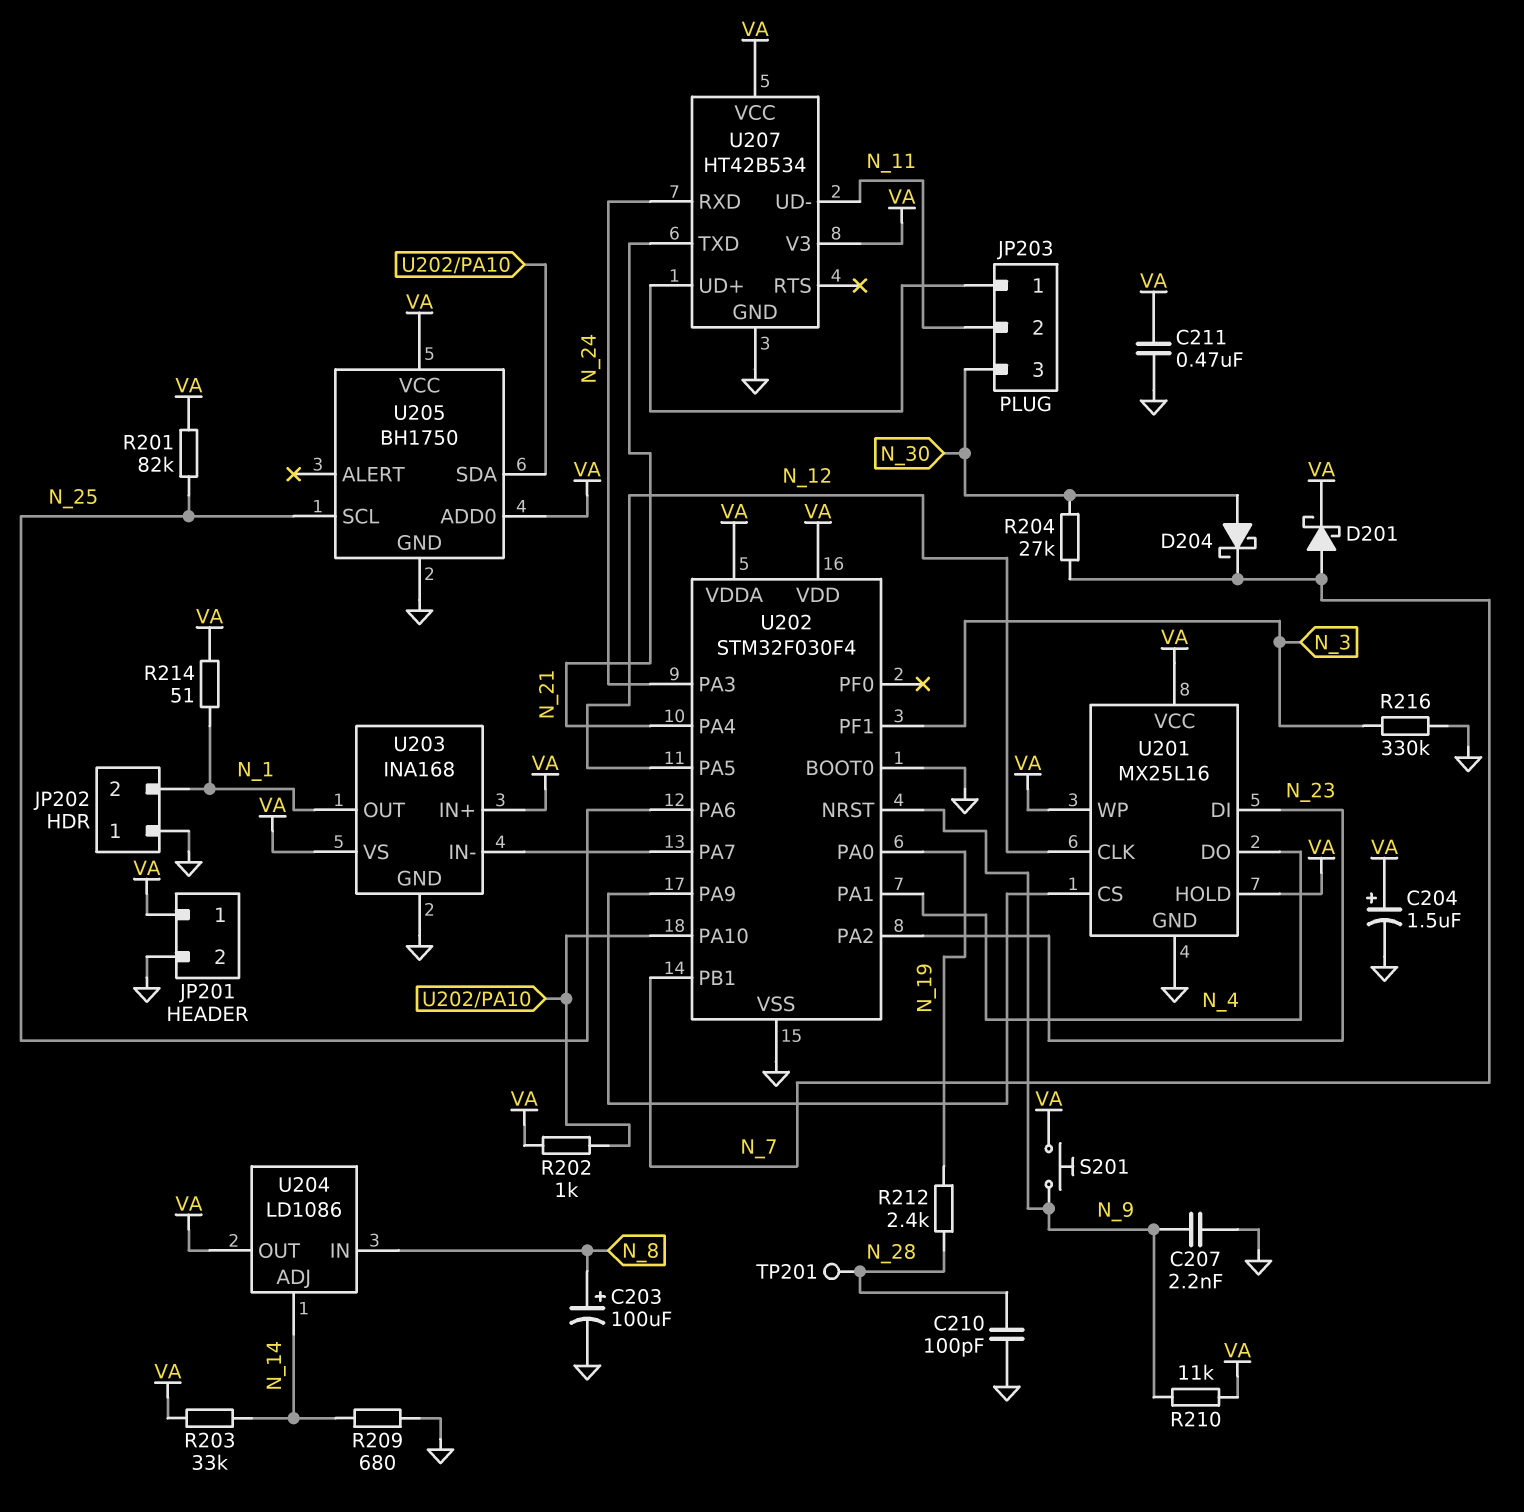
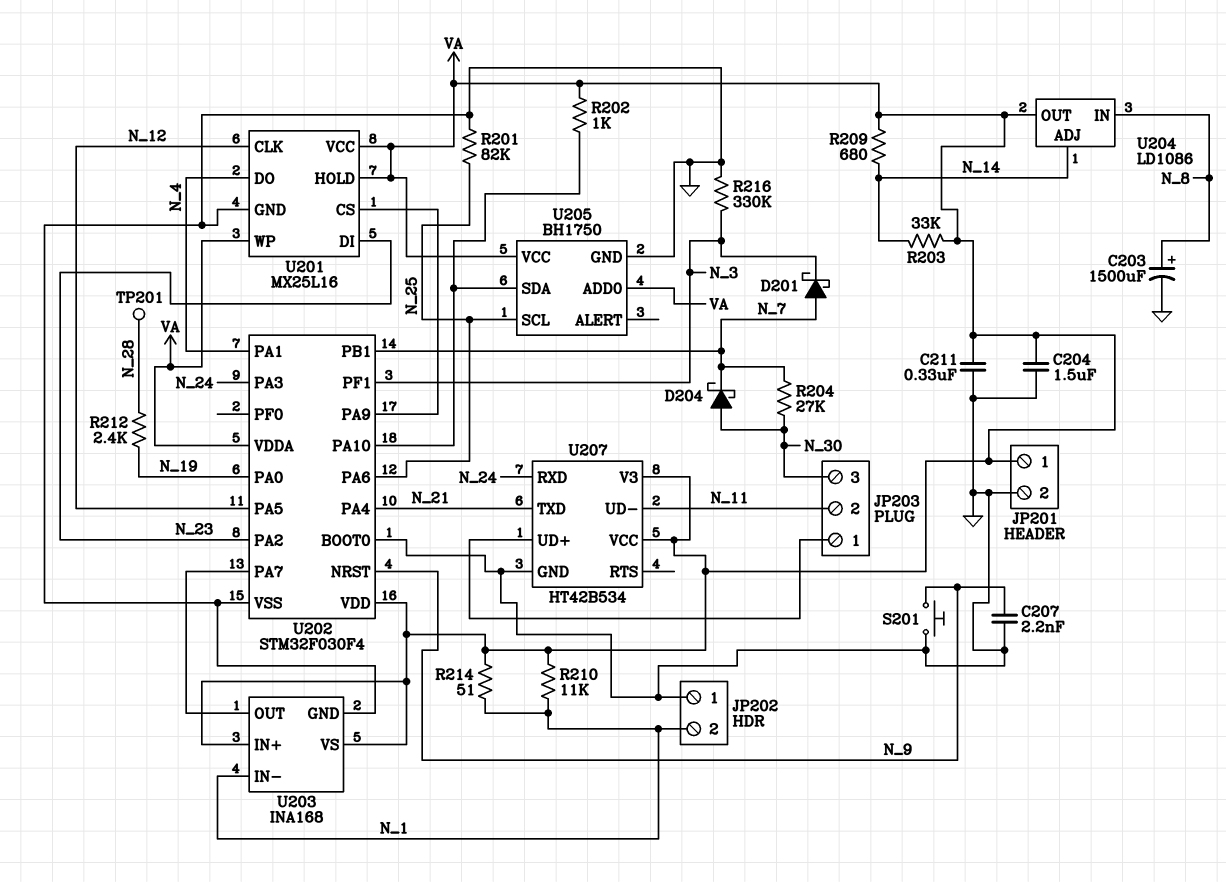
C203: 100uF (plus N_8, minus GND) -> 1500uF (plus N_8, minus GND)
C204: 1.5uF (plus VA, minus GND) -> 1.5uF (GND, VA)
C210: 100pF (GND, N_28) -> none
C211: 470nF (GND, VA) -> 330nF (GND, VA)
D201: schottky (A N_7, K VA) -> schottky (A N_7, K N_3)
R201: 82k (N_25, VA) -> 82k (GND, N_25)
R209: 680 (GND, N_14) -> 680 (N_14, VA)
R210: 11k (N_9, VA) -> 11k (N_1, VA)
S201: button (N_9, VA) -> button (GND, N_9)
U203 pin IN-: U202/PA7 -> N_1
U203 pin OUT: N_1 -> U202/PA7

